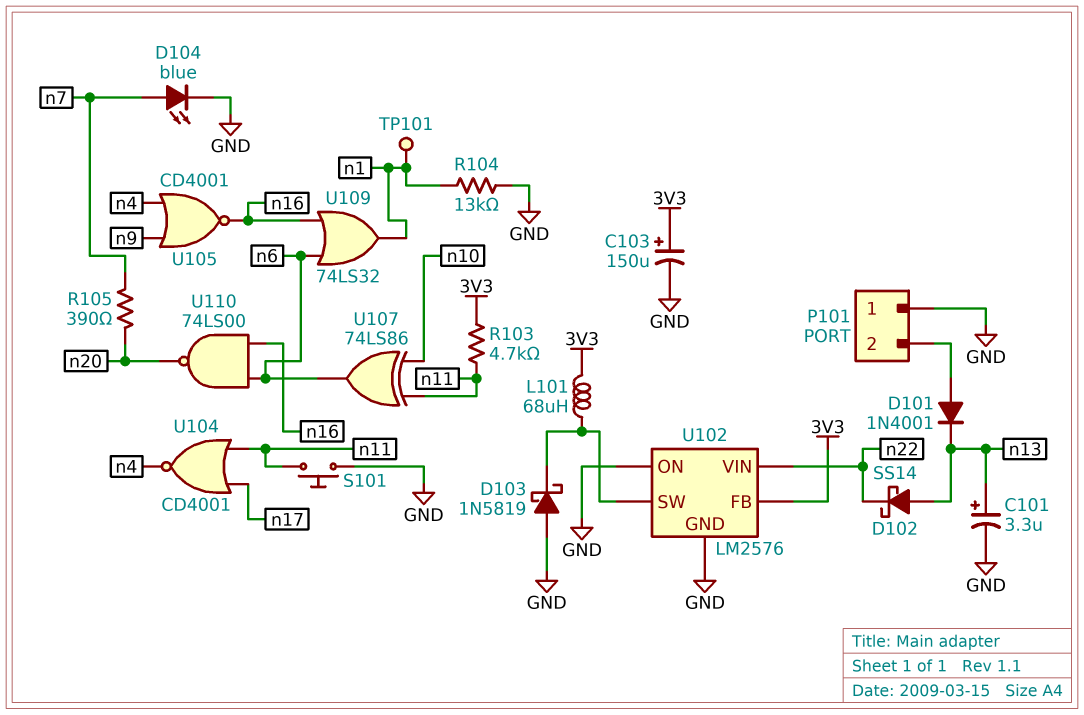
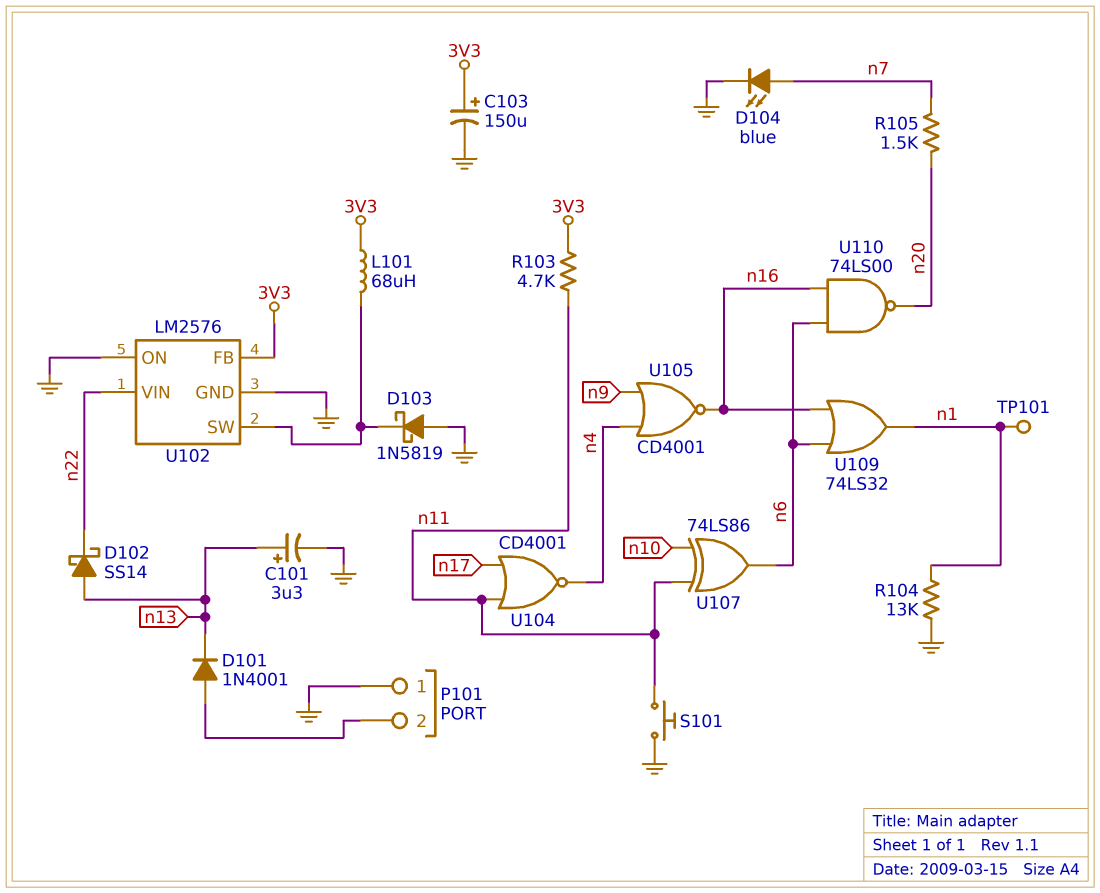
R105: 390 (n7, n20) -> 1.5k (n7, n20)

